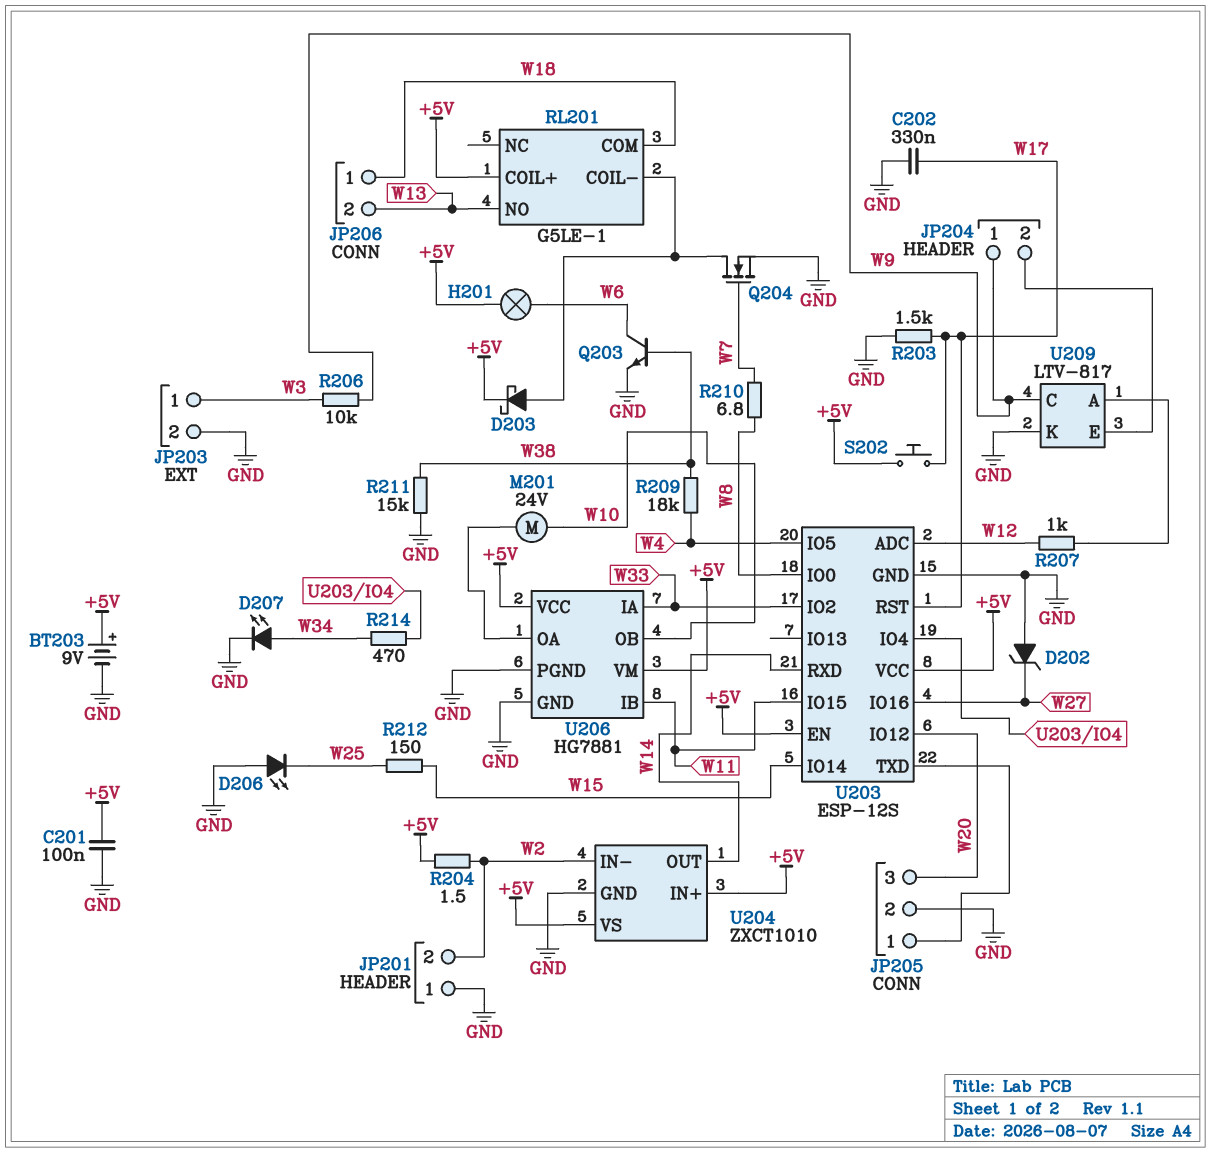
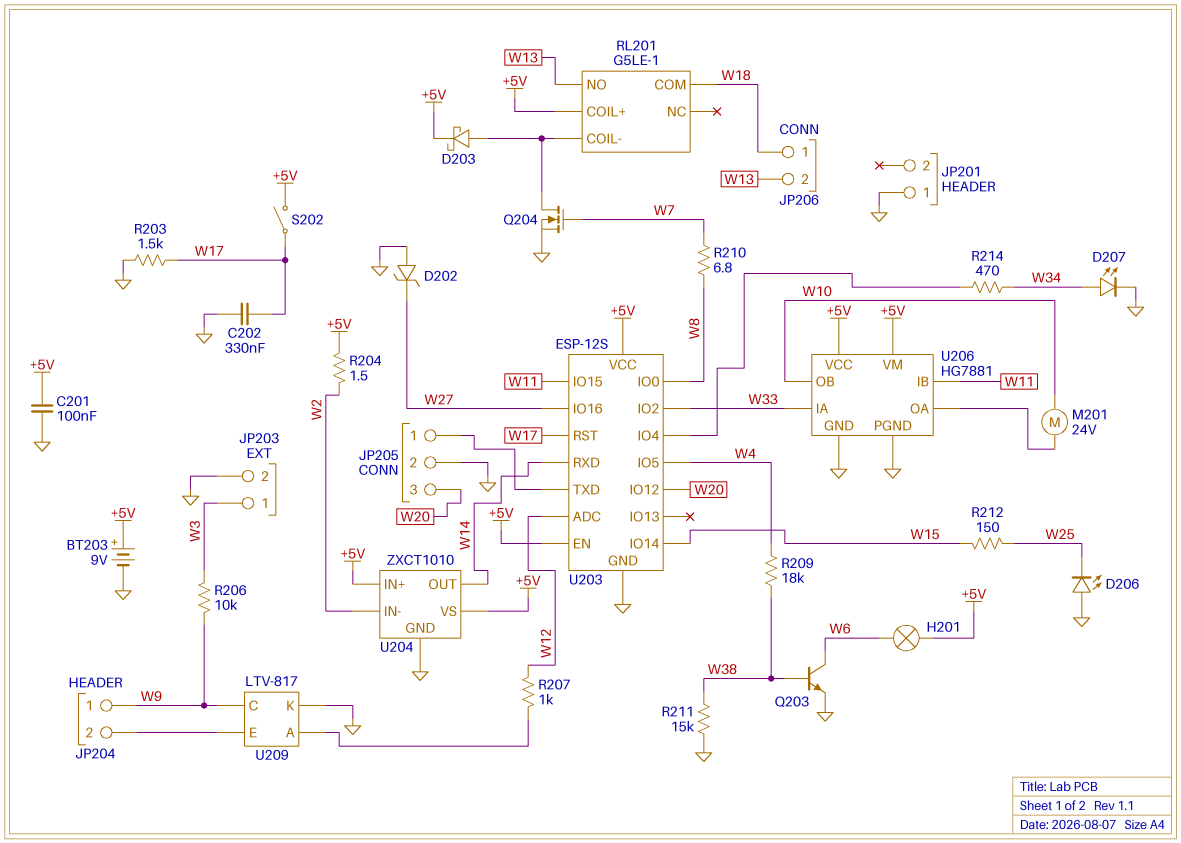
JP201 pin 2: W2 -> none
S202: button (+5V, W17) -> switch (+5V, W17)

